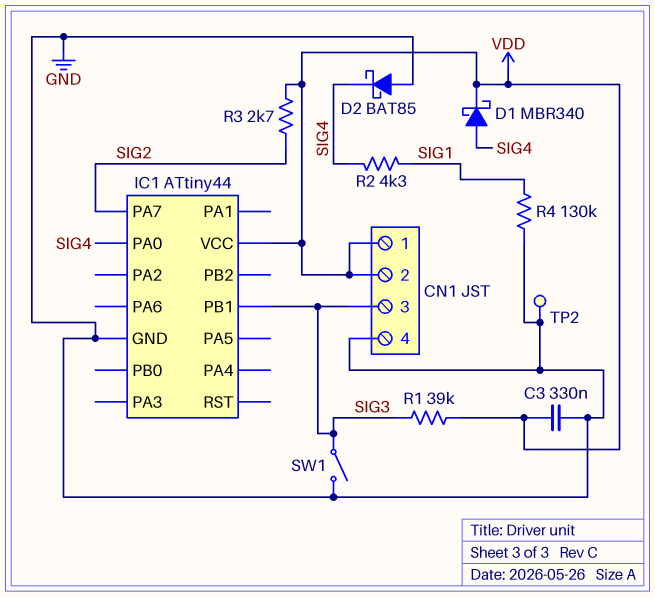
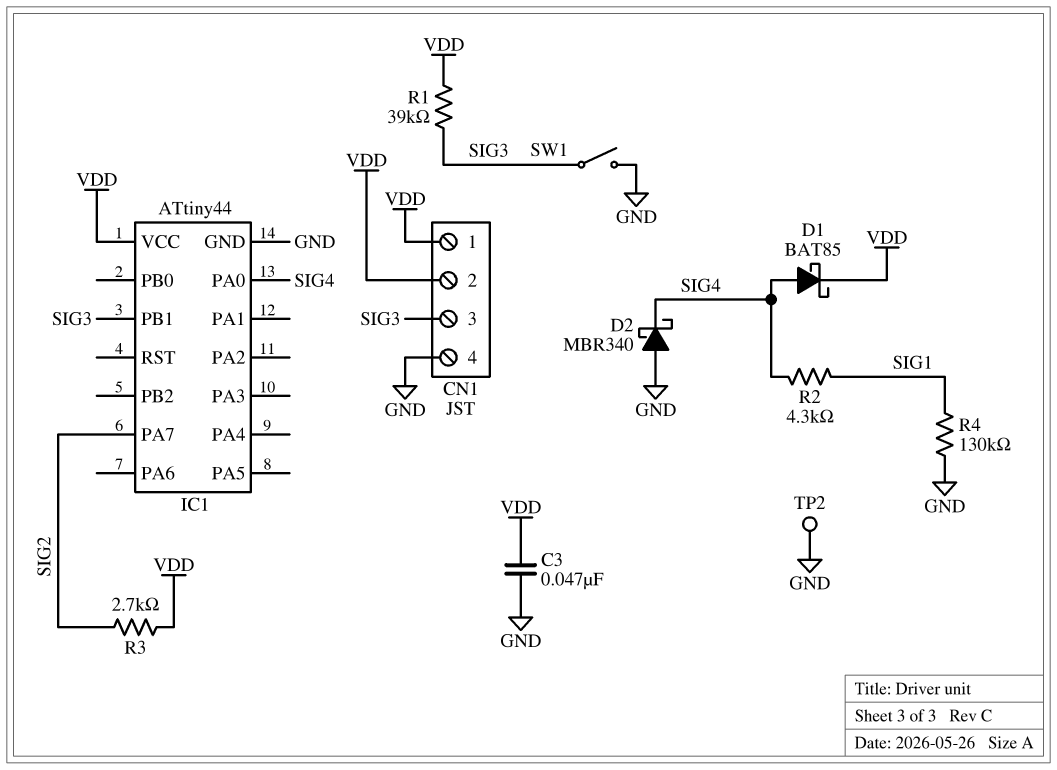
C3: 330nF (GND, VDD) -> 47nF (GND, VDD)
D1: schottky MBR340 (A SIG4, K VDD) -> schottky BAT85 (A SIG4, K VDD)
D2: schottky BAT85 (A GND, K SIG4) -> schottky MBR340 (A GND, K SIG4)

